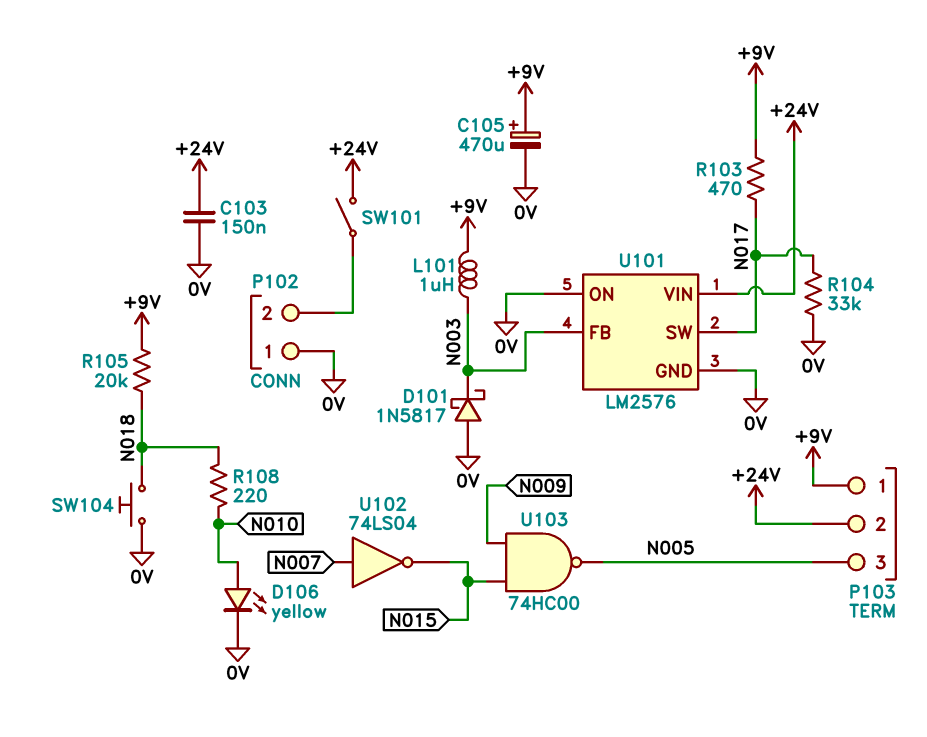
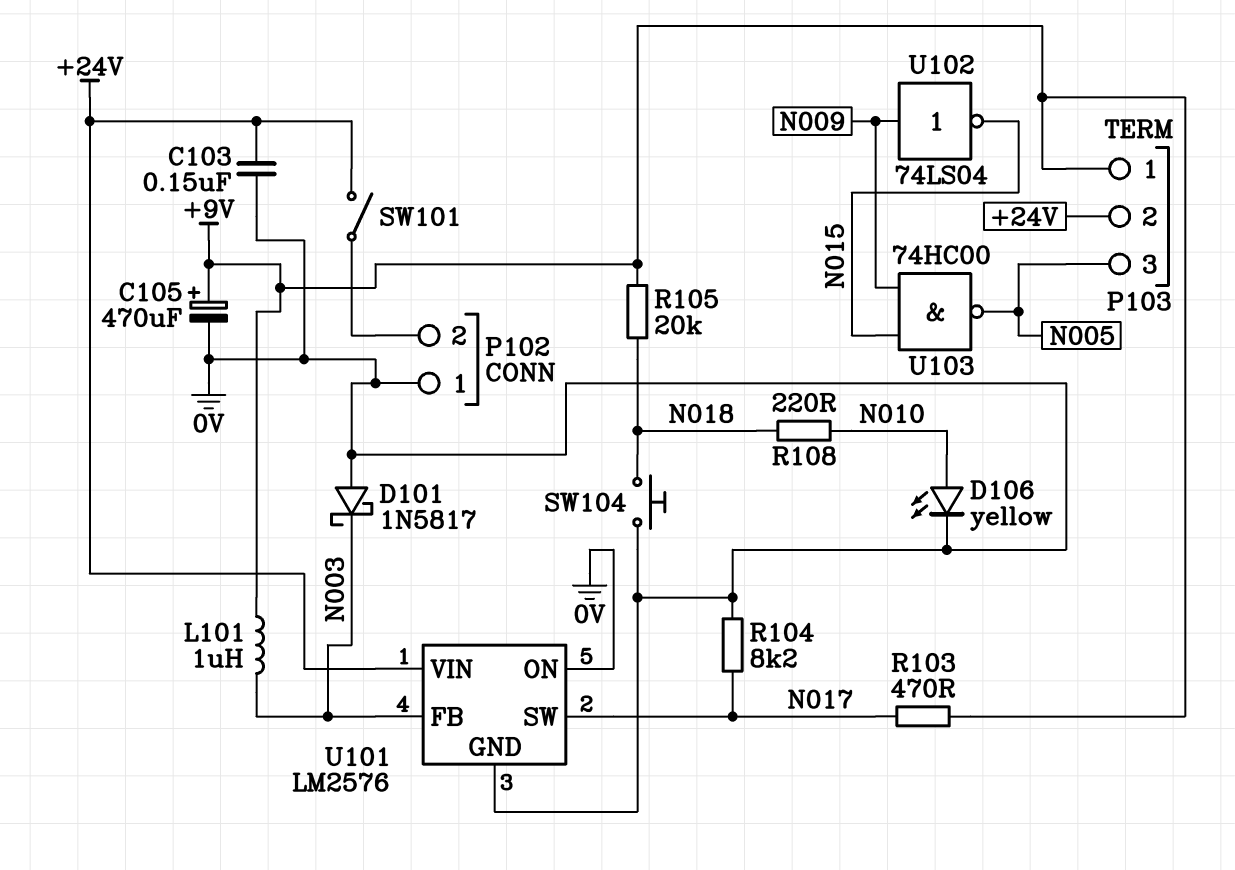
R104: 33k (0V, N017) -> 8.2k (0V, N017)
U102: NOT 74LS04 (in N007, out N015) -> NOT 74LS04 (in N009, out N015)

